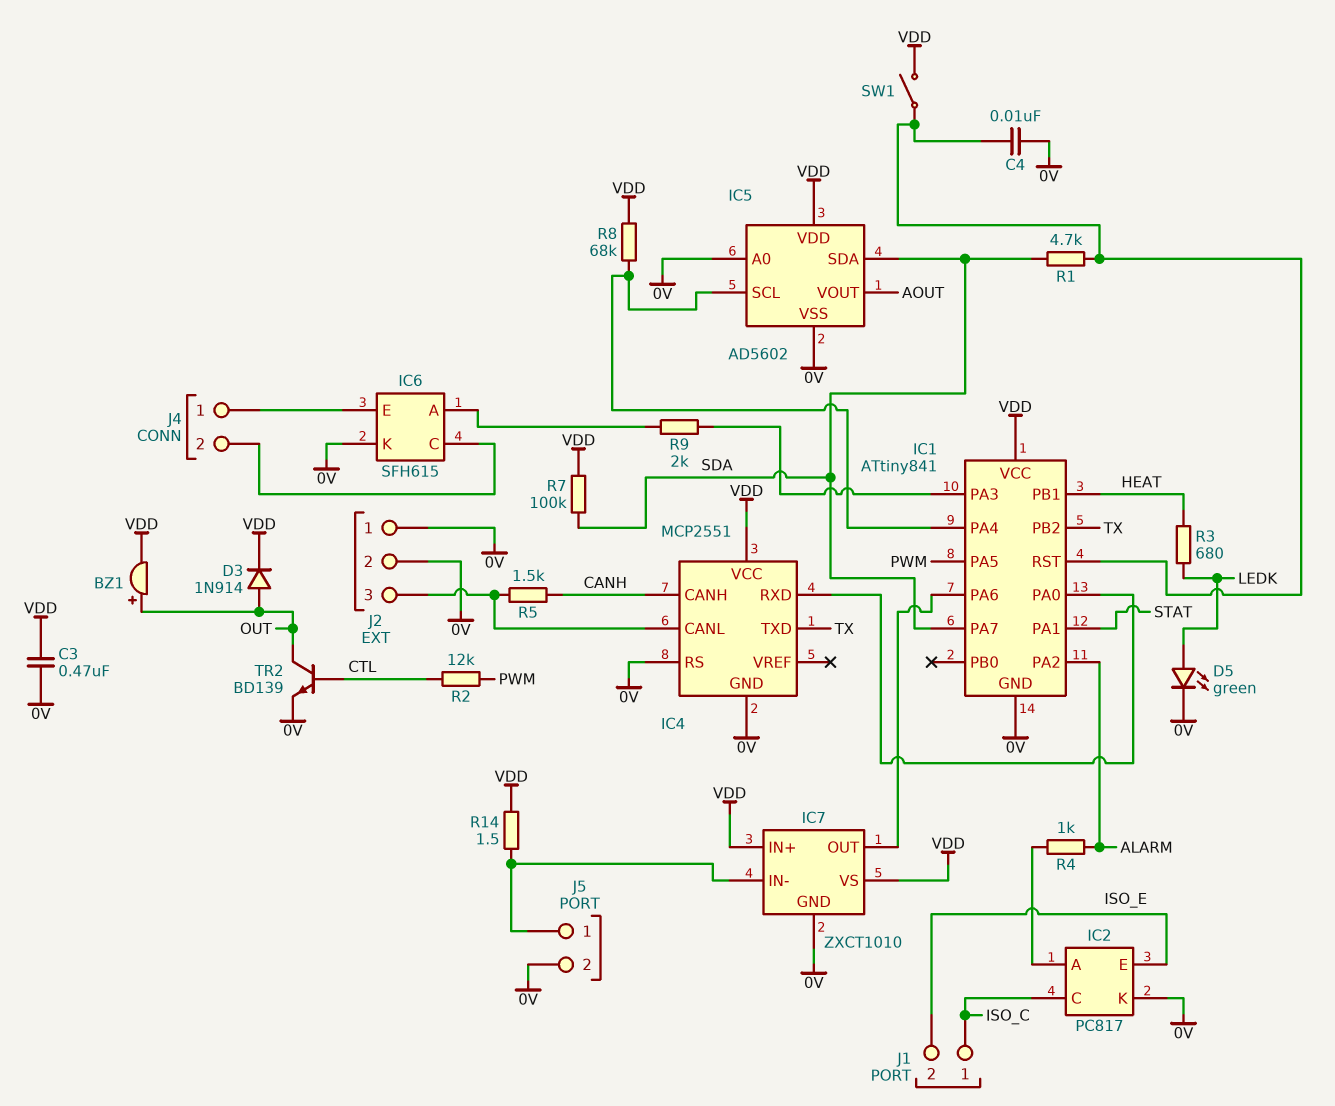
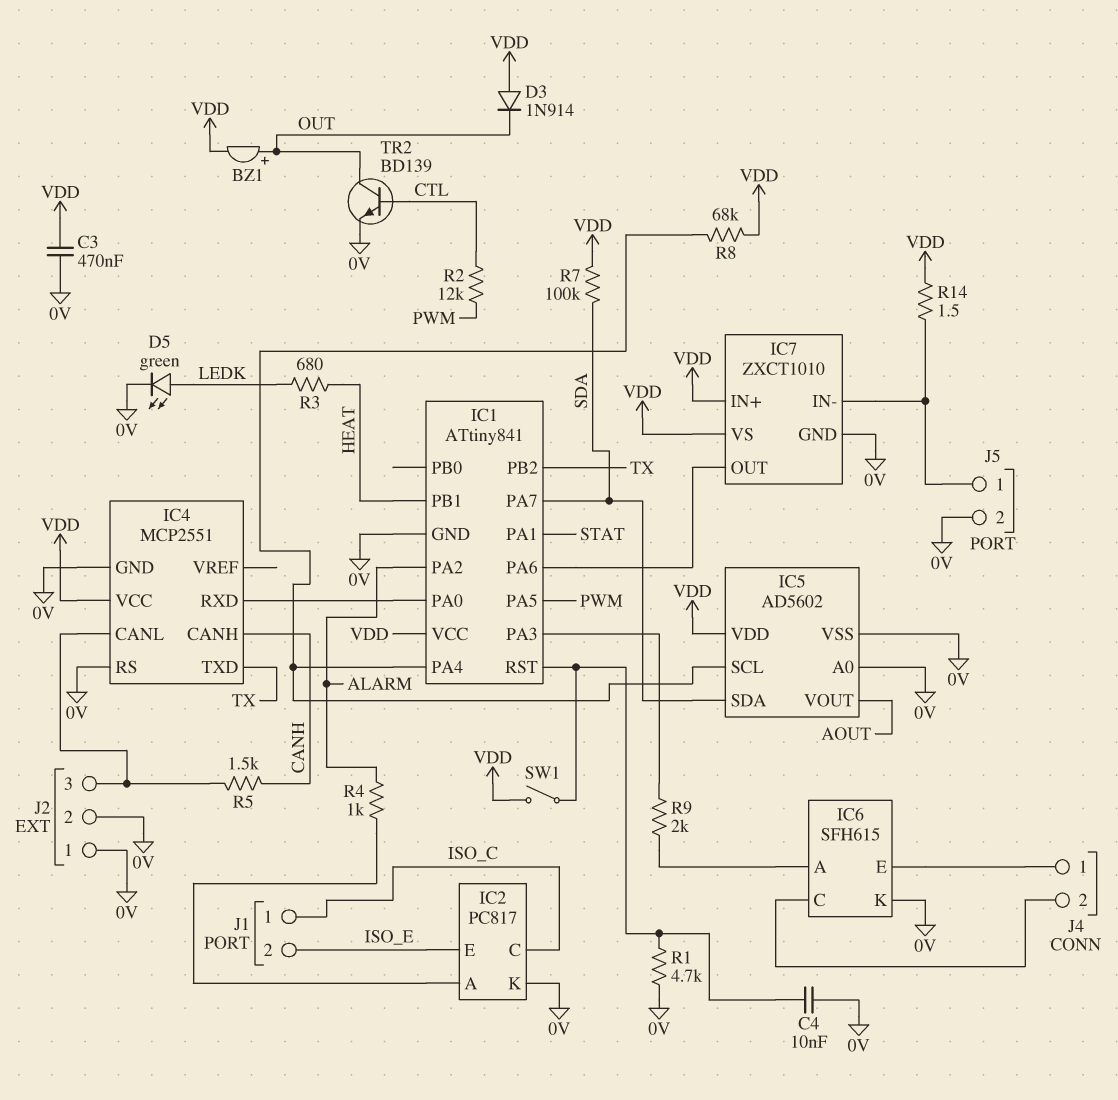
D3: diode 1N914 (A OUT, K VDD) -> diode 1N914 (A VDD, K OUT)
R1: 4.7k (IC1/RST, SDA) -> 4.7k (0V, IC1/RST)

